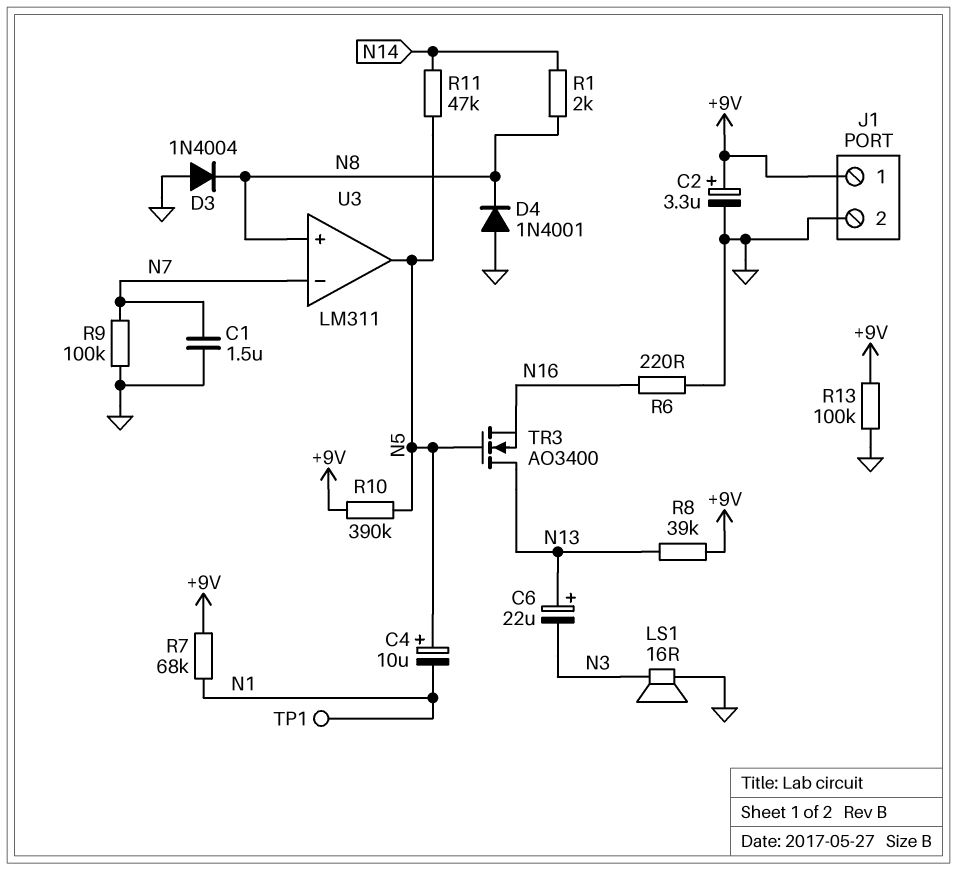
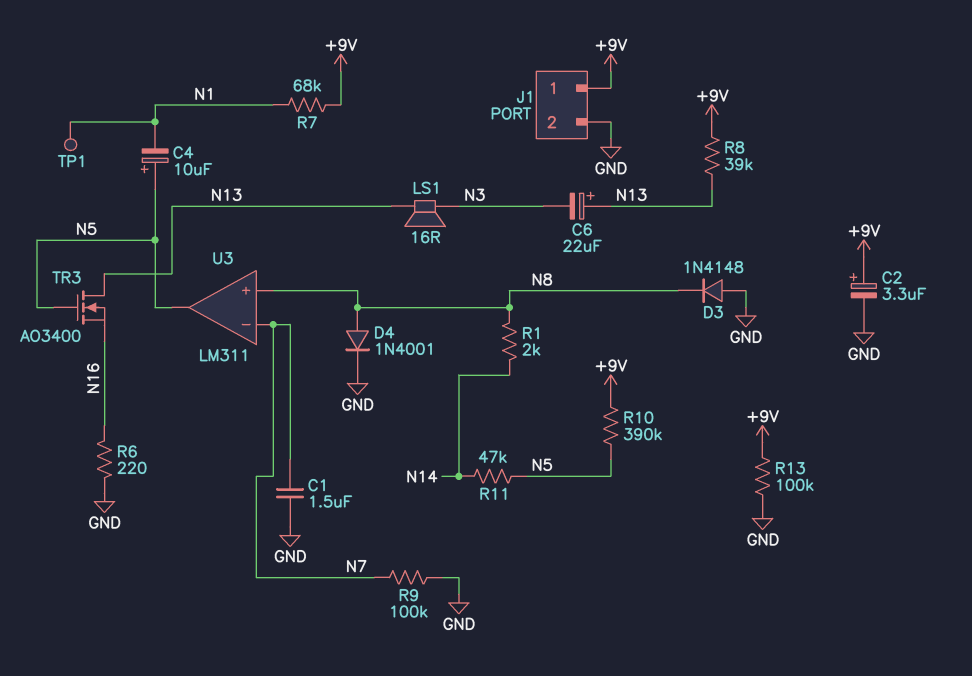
D3: diode 1N4004 (A GND, K N8) -> diode 1N4148 (A GND, K N8)
D4: diode 1N4001 (A GND, K N8) -> diode 1N4001 (A N8, K GND)
LS1: speaker 16R (GND, N3) -> speaker 16R (N3, N13)

